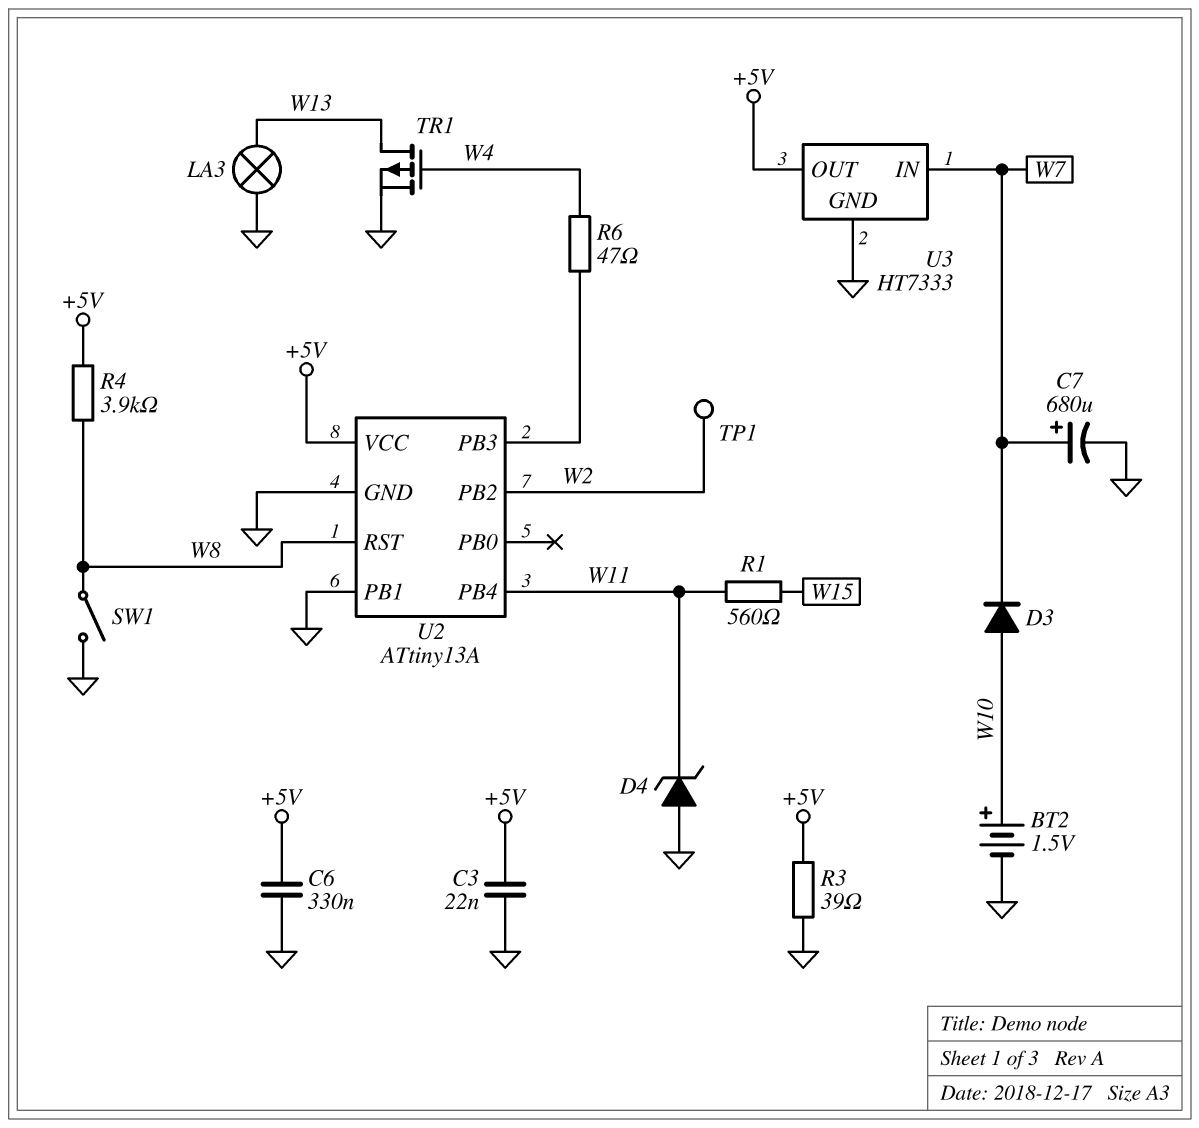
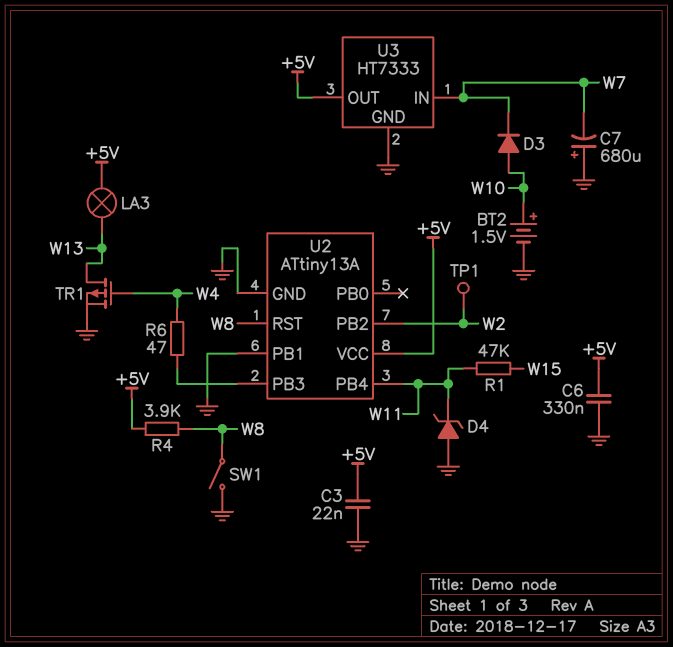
C7: 680uF (plus W7, minus GND) -> 680uF (plus GND, minus W7)
LA3: lamp (GND, W13) -> lamp (+5V, W13)
R1: 560 (W11, W15) -> 47k (W11, W15)
R3: 39 (+5V, GND) -> none

